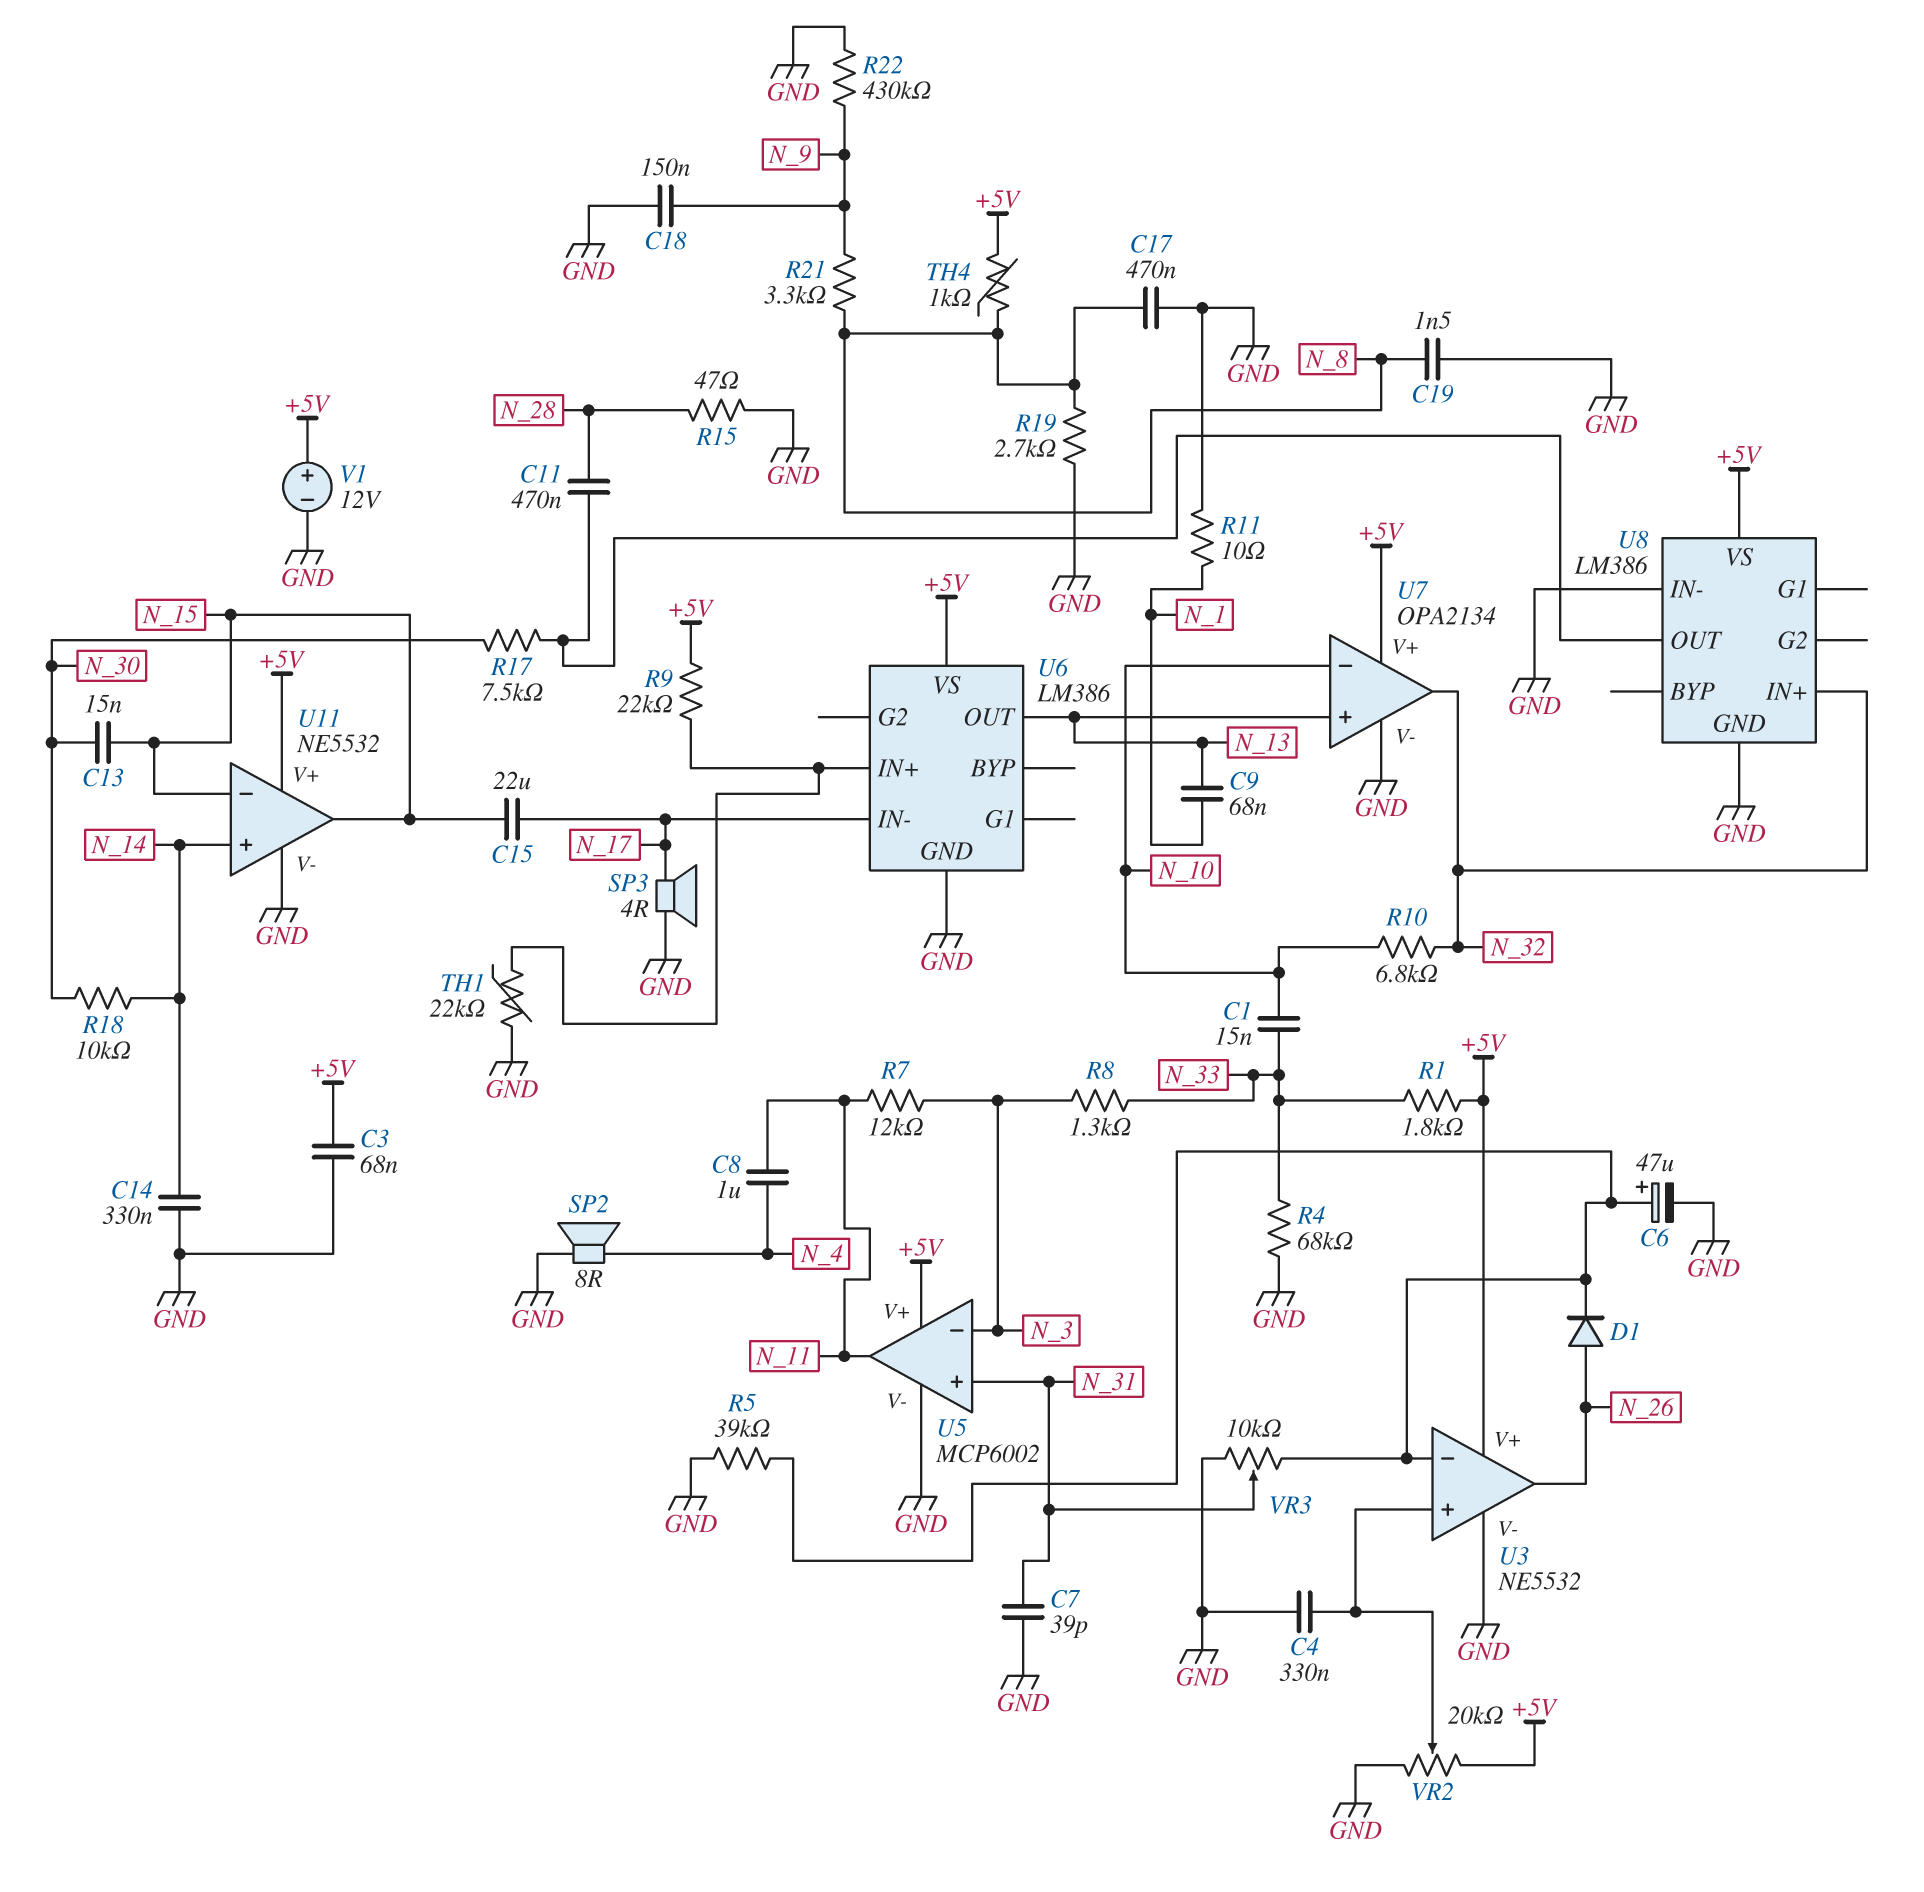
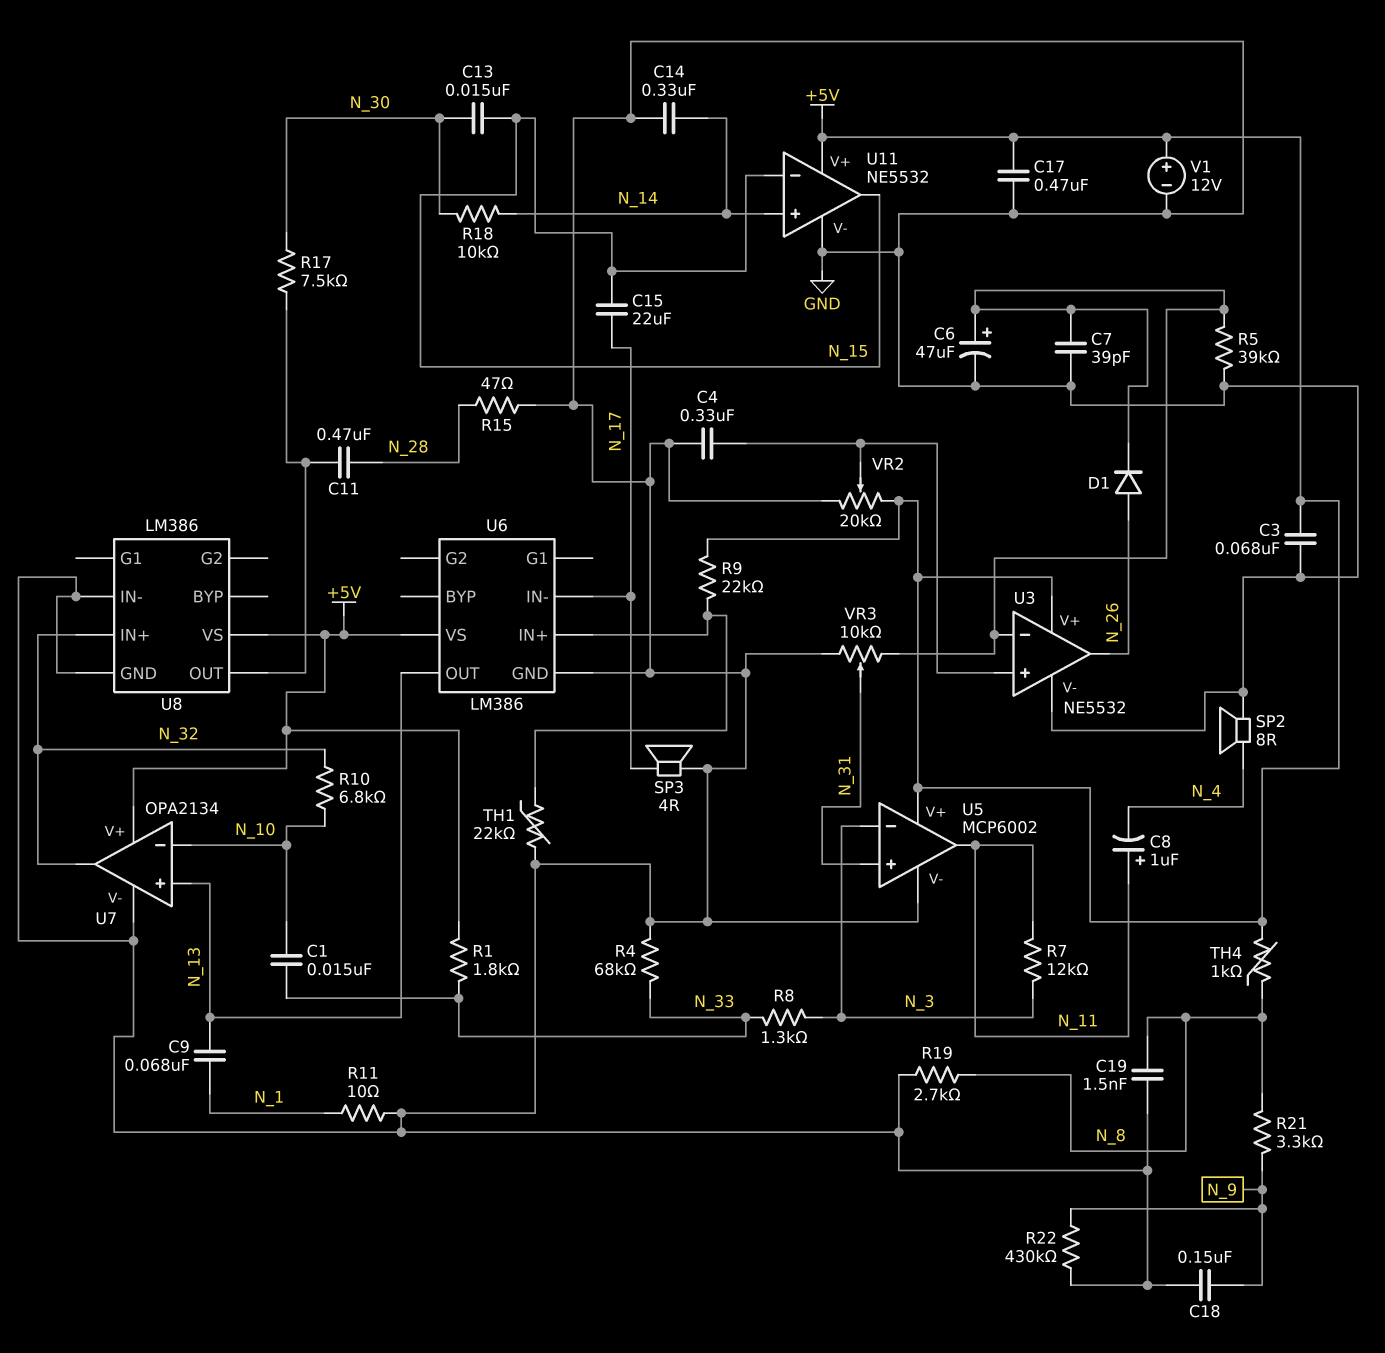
C7: 39pF (GND, N_31) -> 39pF (GND, U3/in-)
C8: 1uF (N_4, N_11) -> 1uF (plus N_11, minus N_4)
C17: 470nF (GND, N_8) -> 470nF (+5V, GND)

